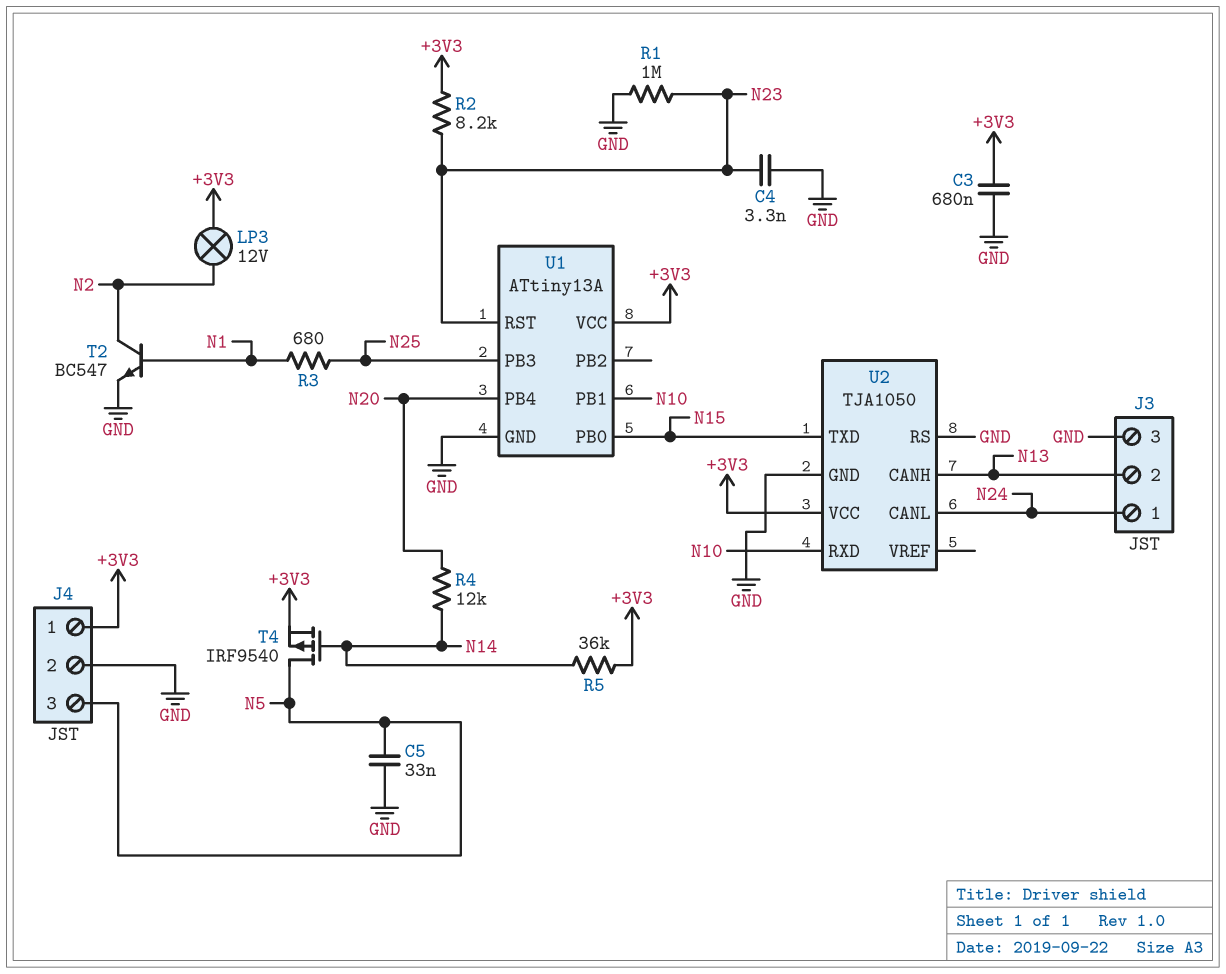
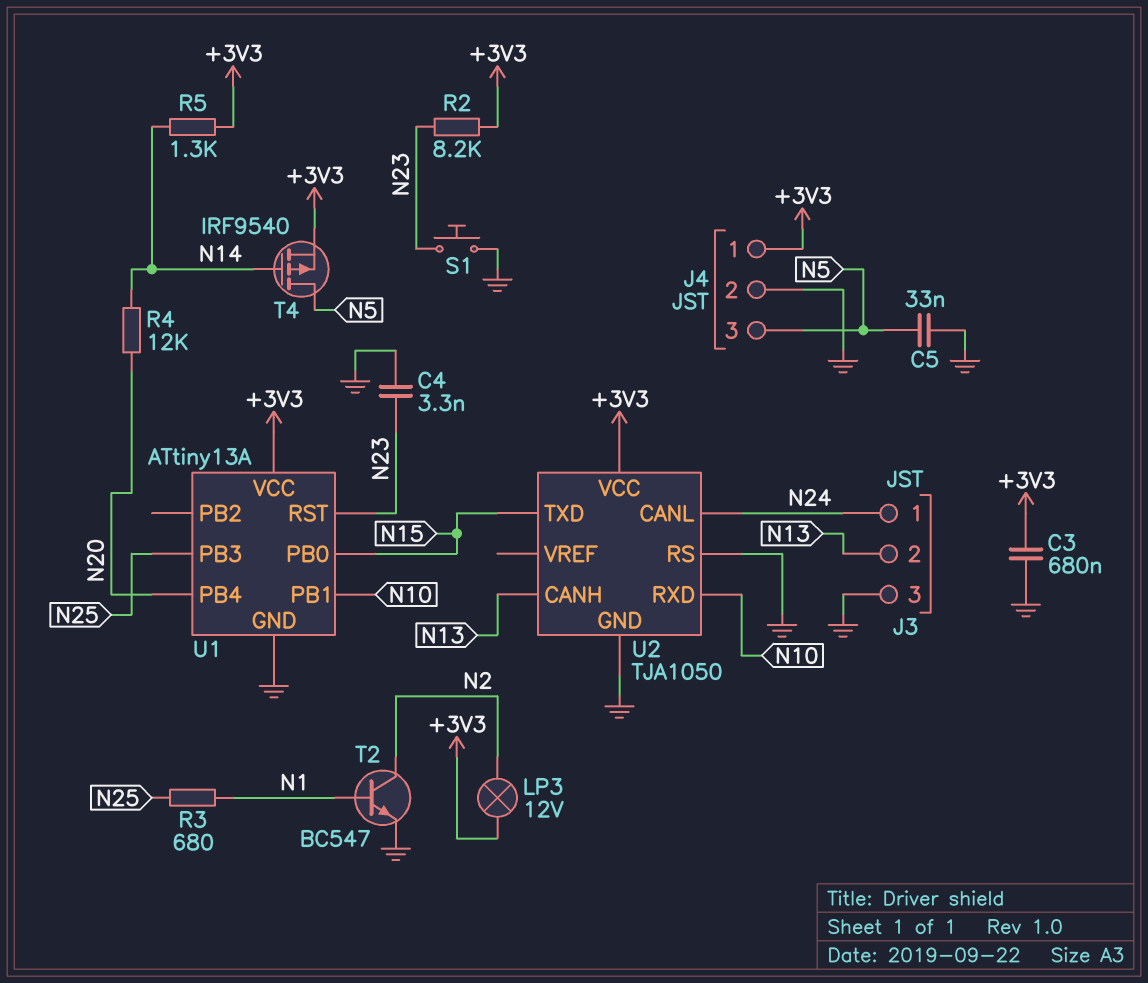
R1: 1M (GND, N23) -> none
R5: 36k (+3V3, N14) -> 1.3k (+3V3, N14)
S1: none -> button (GND, N23)

